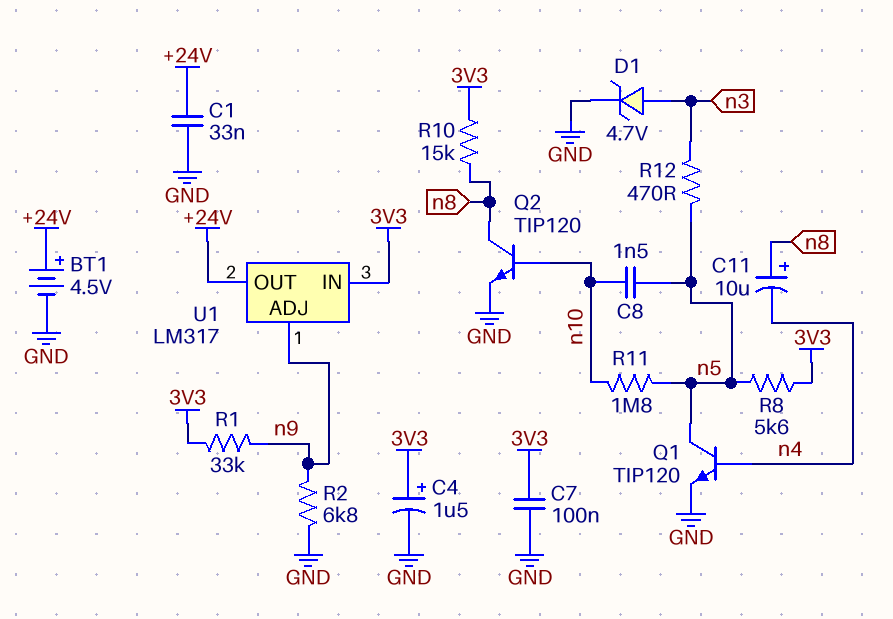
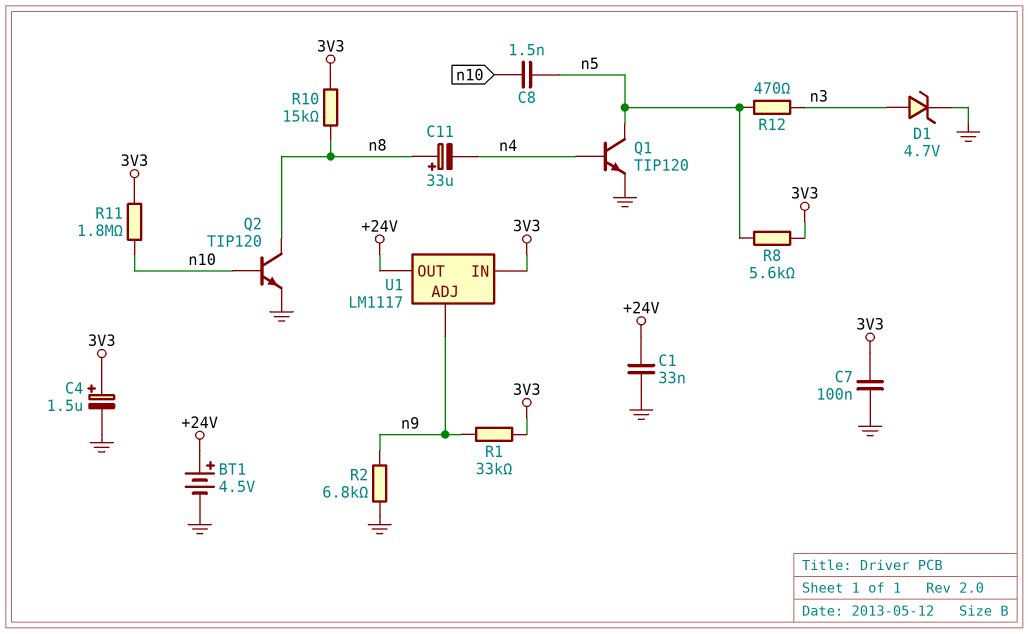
C11: 10uF (plus n8, minus n4) -> 33uF (plus n8, minus n4)
R11: 1.8M (n5, n10) -> 1.8M (3V3, n10)
U1: LM317 -> LM1117

